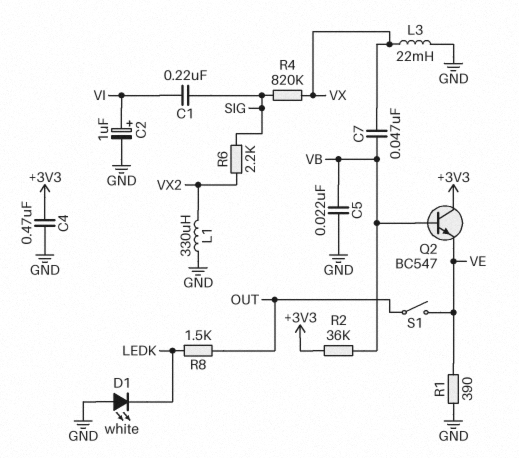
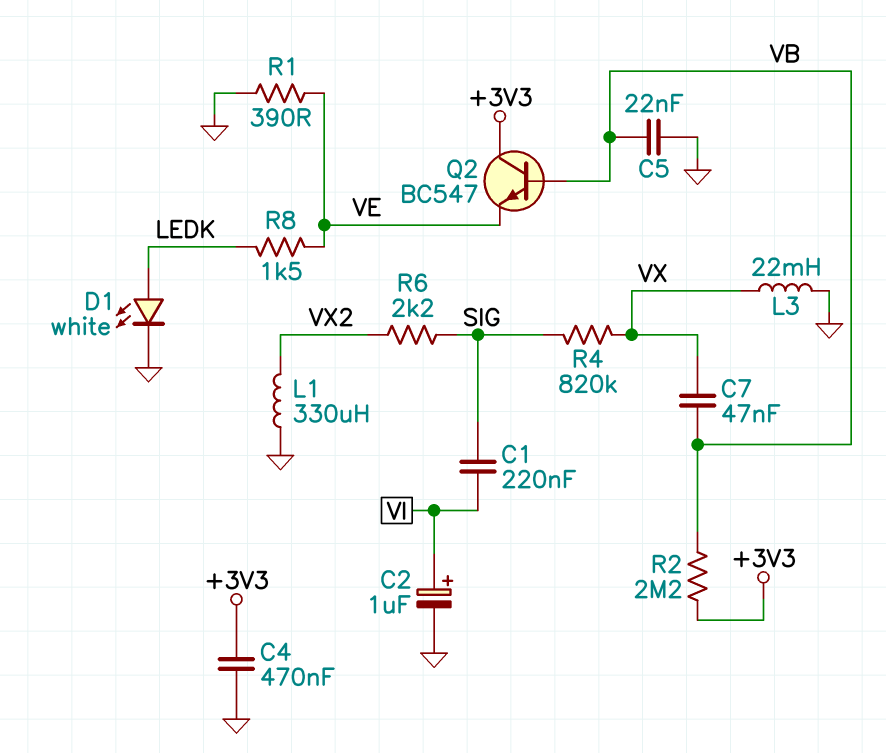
D1: LED white (A GND, K LEDK) -> LED white (A LEDK, K GND)
R2: 36k (+3V3, VB) -> 2.2M (+3V3, VB)
R8: 1.5k (LEDK, OUT) -> 1.5k (LEDK, VE)
S1: switch (OUT, VE) -> none

